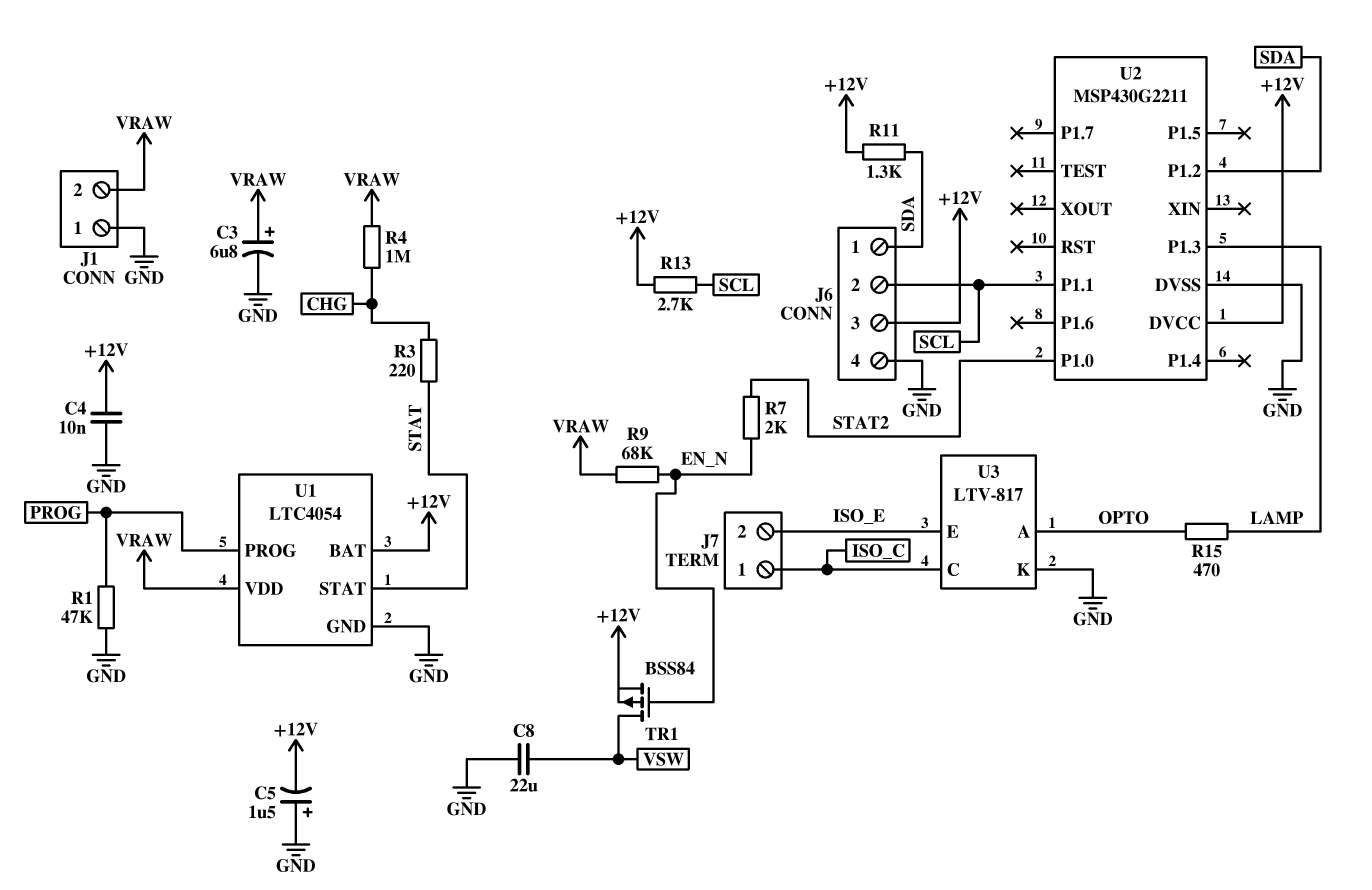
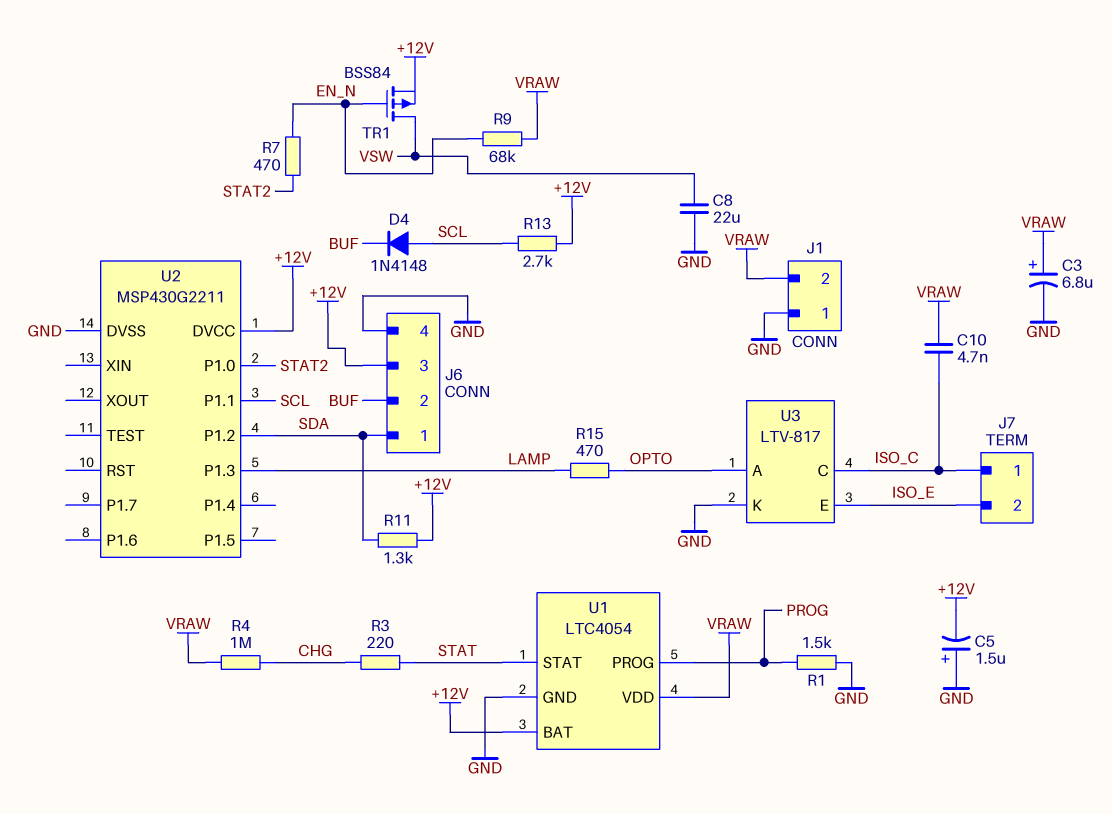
C4: 10nF (+12V, GND) -> none
C10: none -> 4.7nF (ISO_C, VRAW)
D4: none -> diode 1N4148 (A SCL, K BUF)
J6 pin 2: SCL -> BUF
R1: 47k (GND, PROG) -> 1.5k (GND, PROG)
R7: 2k (EN_N, STAT2) -> 470 (EN_N, STAT2)

